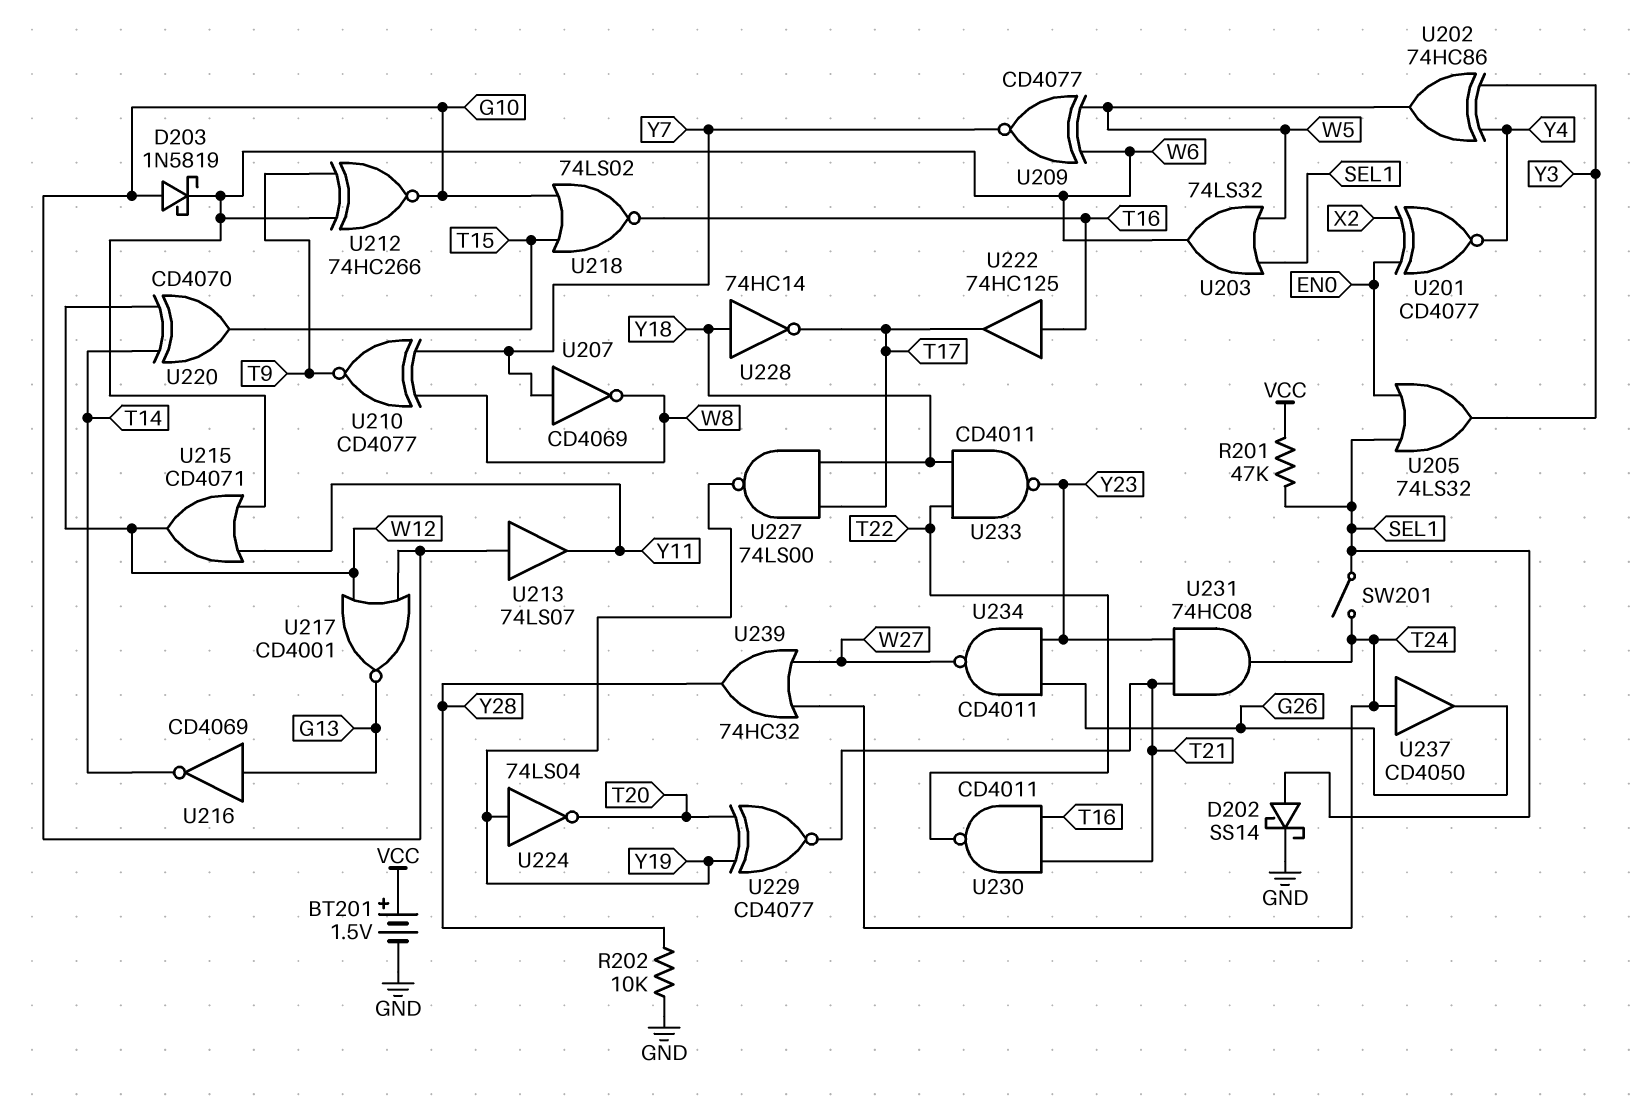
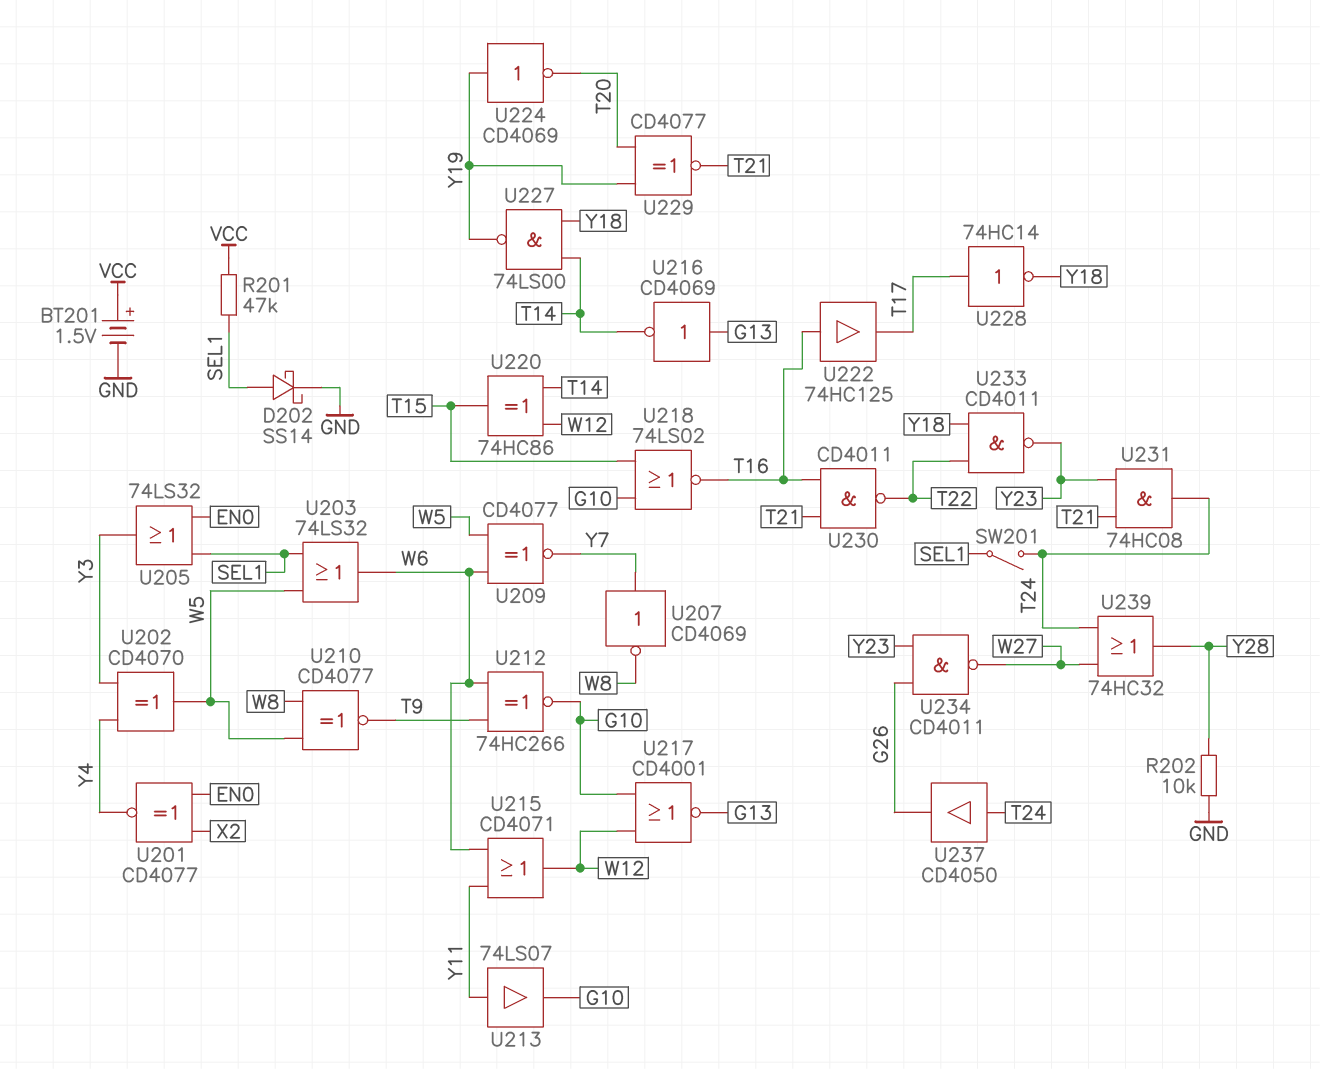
D203: schottky 1N5819 (A G10, K W6) -> none
U202: XOR 74HC86 (in Y3, in Y4, out W5) -> XOR CD4070 (in Y3, in Y4, out W5)
U210: XNOR CD4077 (in W8, in Y7, out T9) -> XNOR CD4077 (in W5, in W8, out T9)
U213: buffer 74LS07 (in G10, out Y11) -> buffer 74LS07 (in Y11, out G10)
U220: XOR CD4070 (in T14, in W12, out T15) -> XOR 74HC86 (in T14, in W12, out T15)
U224: NOT 74LS04 (in Y19, out T20) -> NOT CD4069 (in Y19, out T20)
U227: NAND 74LS00 (in T17, in Y18, out Y19) -> NAND 74LS00 (in T14, in Y18, out Y19)
U228: NOT 74HC14 (in Y18, out T17) -> NOT 74HC14 (in T17, out Y18)

